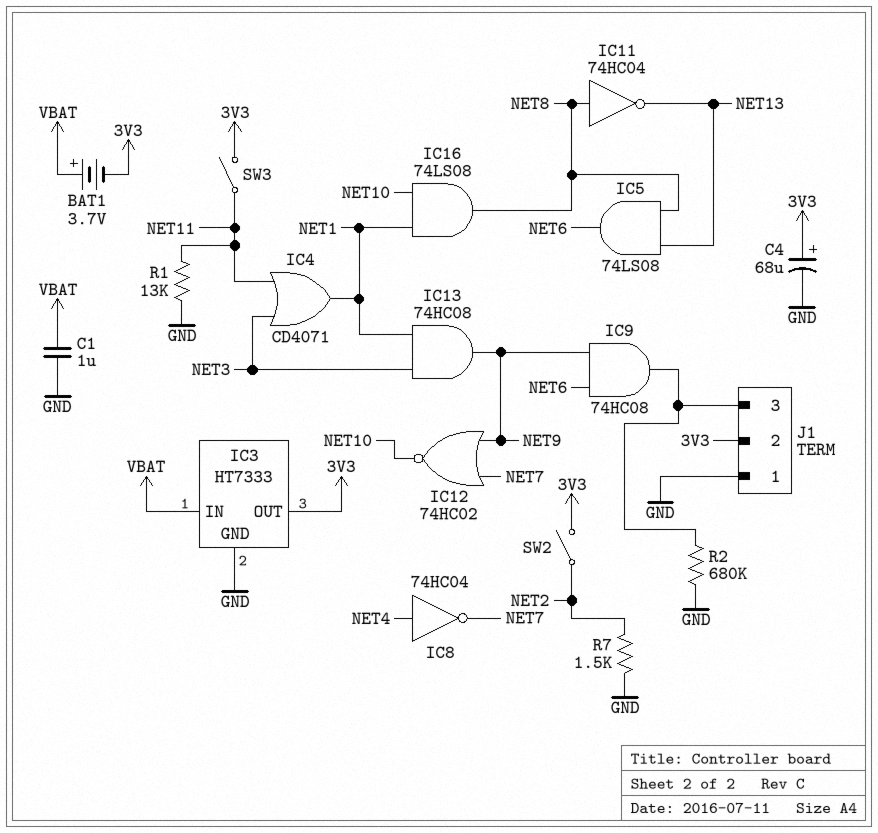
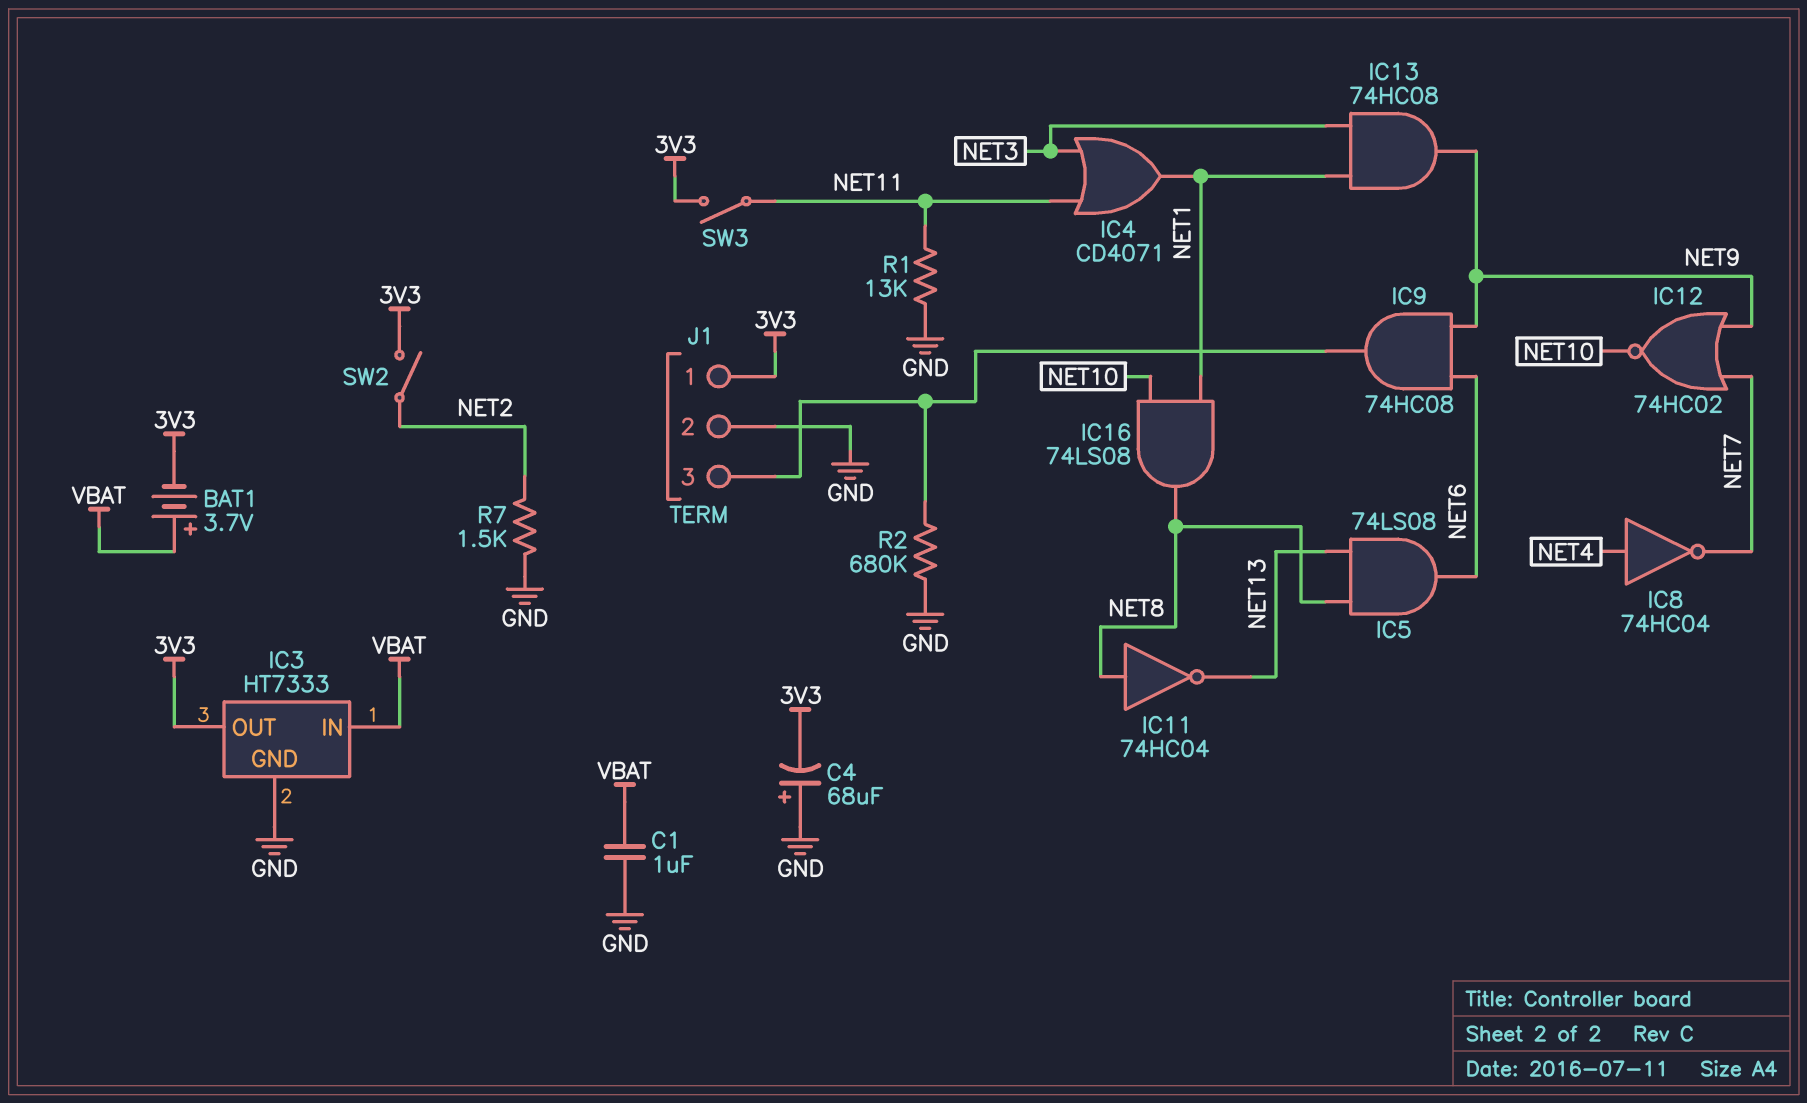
C4: 68uF (plus 3V3, minus GND) -> 68uF (plus GND, minus 3V3)
J1 pin 1: GND -> 3V3
J1 pin 2: 3V3 -> GND

